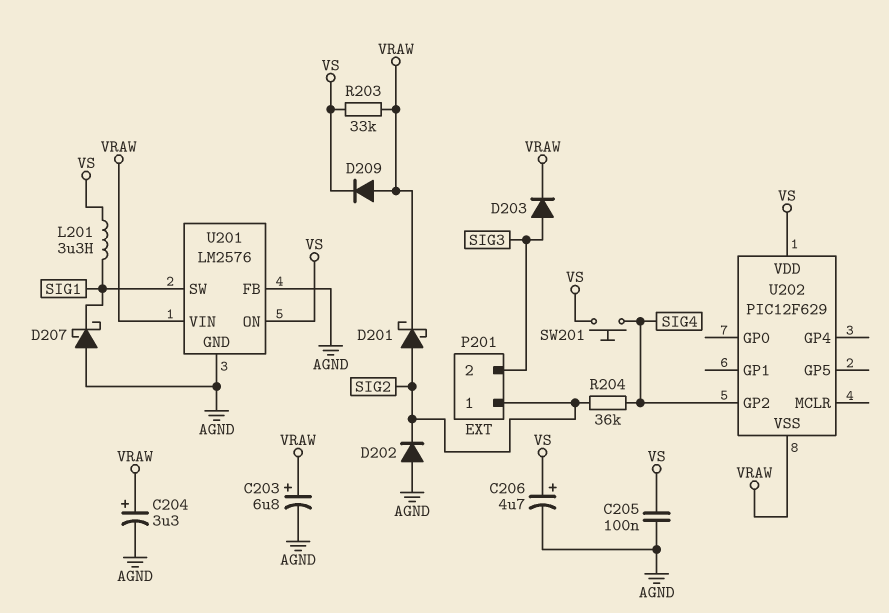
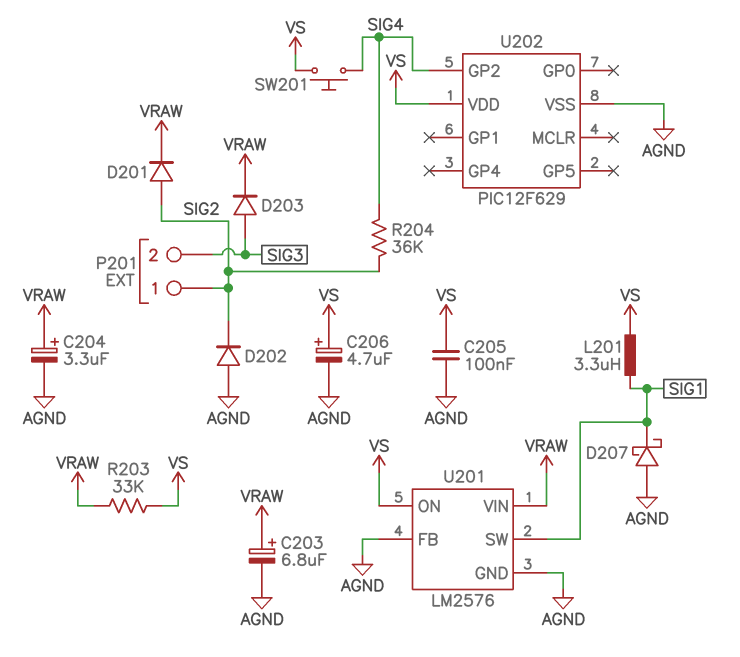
D201: schottky (A SIG2, K VRAW) -> diode (A SIG2, K VRAW)
D209: diode (A VRAW, K VS) -> none
U202 pin VSS: VRAW -> AGND

